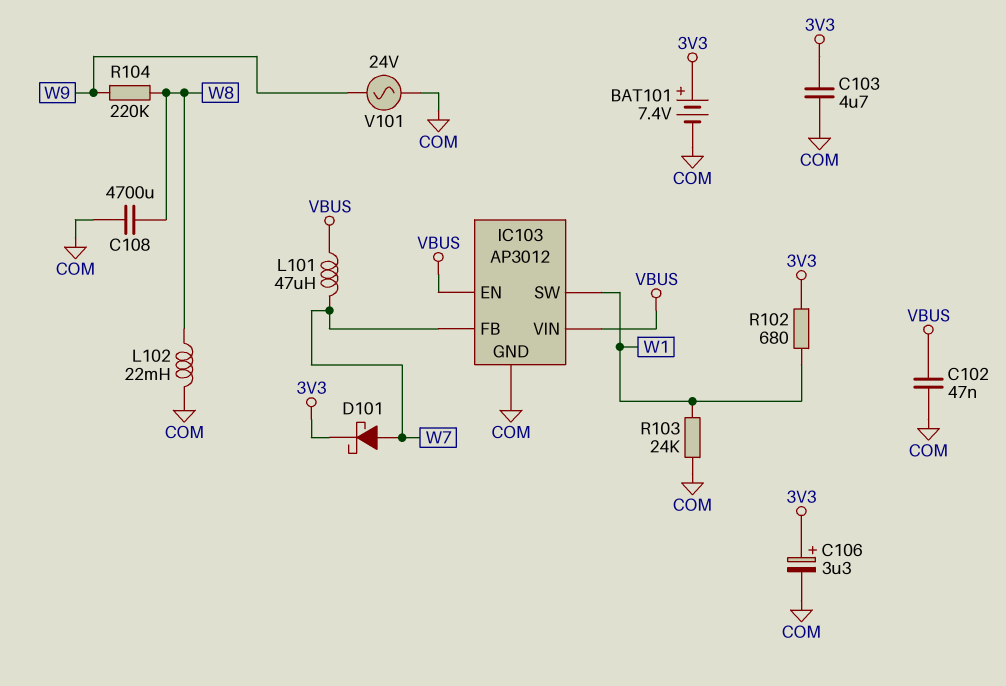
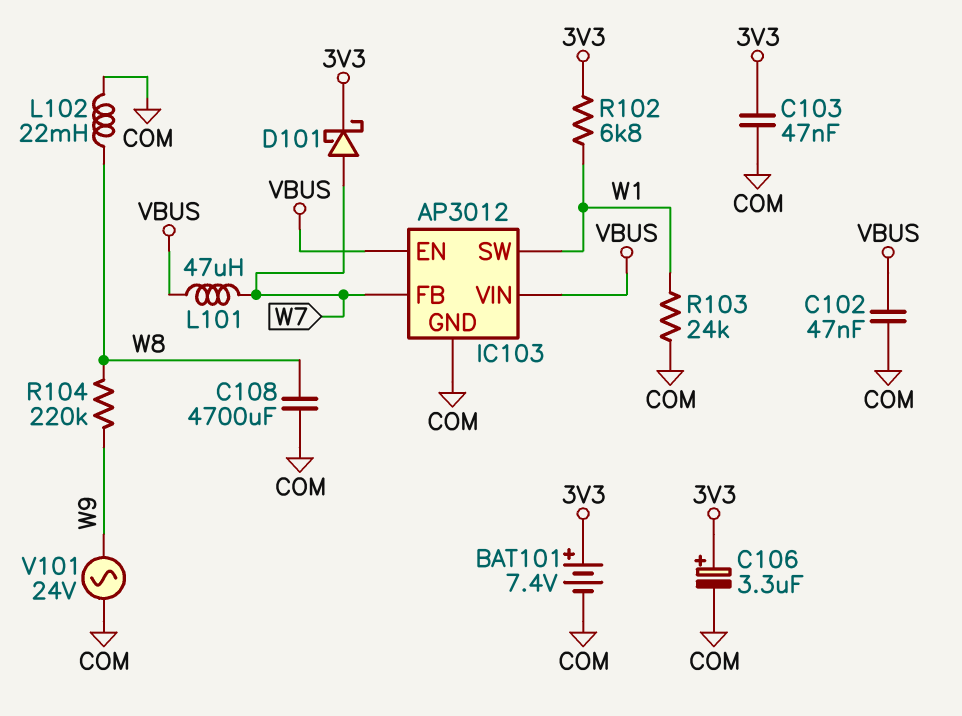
C103: 4.7uF (3V3, COM) -> 47nF (3V3, COM)
R102: 680 (3V3, W1) -> 6.8k (3V3, W1)

